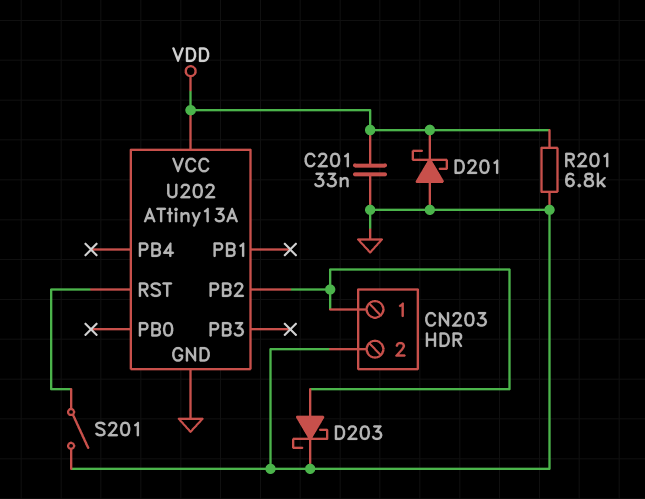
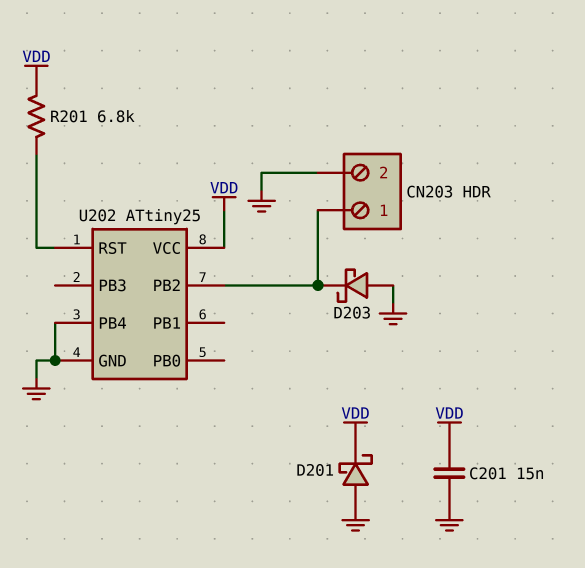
C201: 33nF (GND, VDD) -> 15nF (GND, VDD)
D203: schottky (A CN203/1, K GND) -> schottky (A GND, K CN203/1)
R201: 6.8k (GND, VDD) -> 6.8k (U202/RST, VDD)
S201: switch (GND, U202/RST) -> none
U202: ATtiny13A -> ATtiny25
U202 pin PB4: none -> GND

